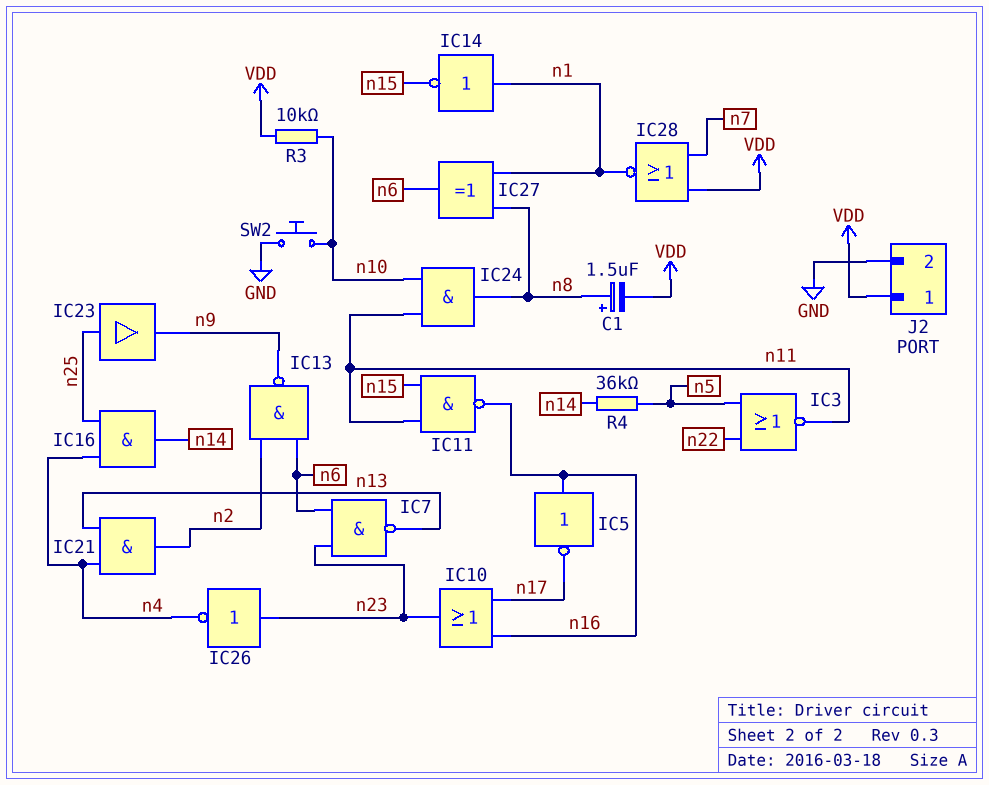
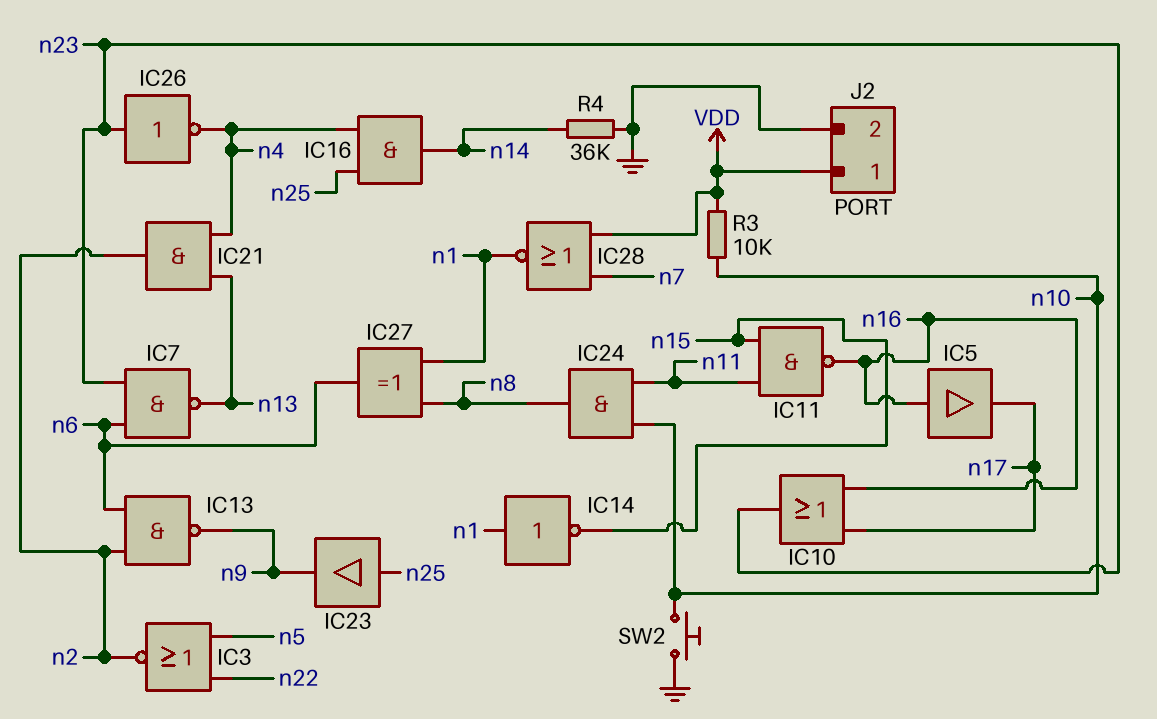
C1: 1.5uF (plus n8, minus VDD) -> none
IC3: NOR (in n5, in n22, out n11) -> NOR (in n5, in n22, out n2)
IC5: NOT (in n16, out n17) -> buffer (in n16, out n17)
R4: 36k (n5, n14) -> 36k (GND, n14)

